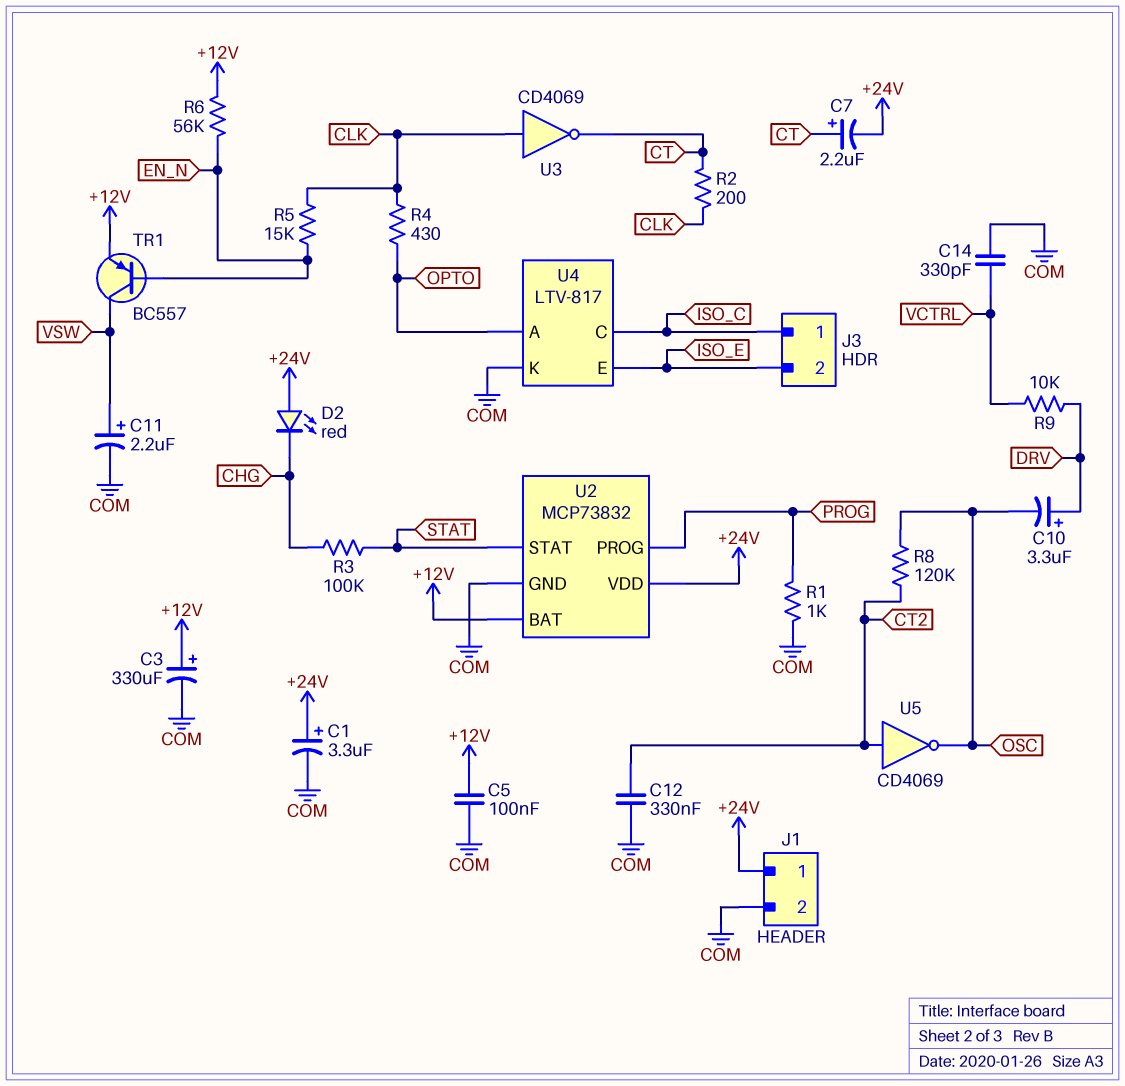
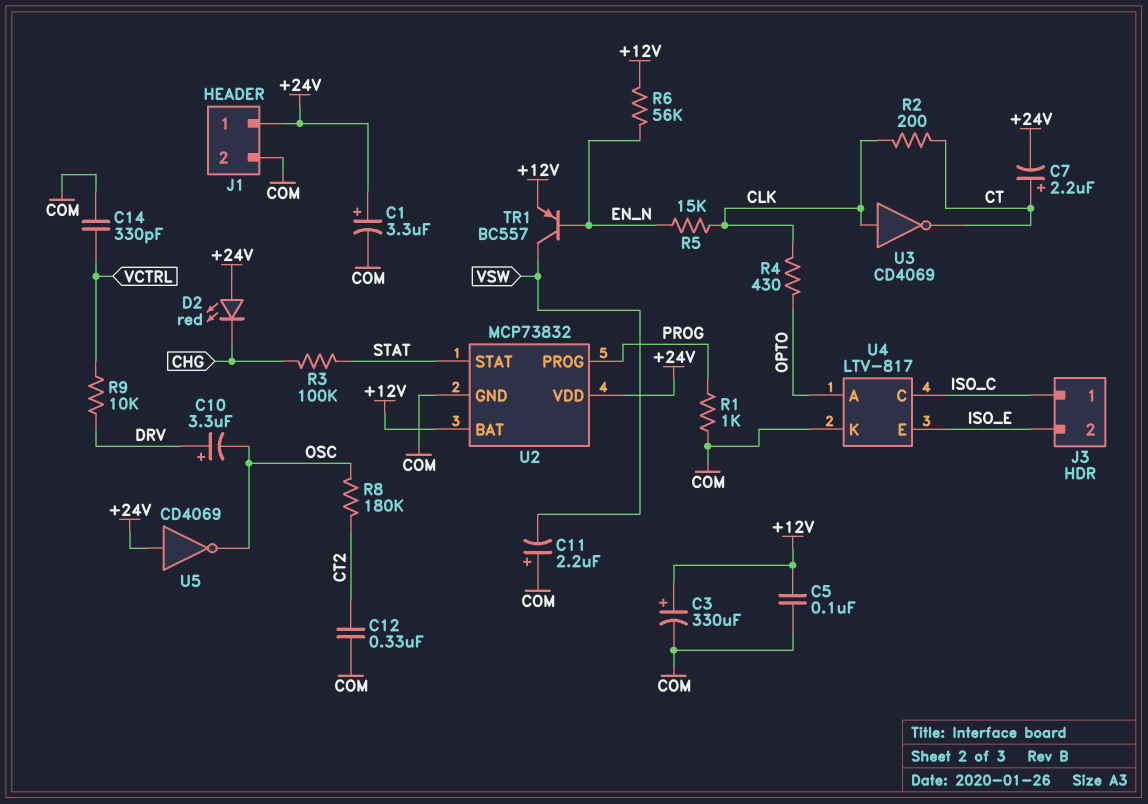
C11: 2.2uF (plus VSW, minus COM) -> 2.2uF (plus COM, minus VSW)
R8: 120k (CT2, OSC) -> 180k (CT2, OSC)
U5: NOT CD4069 (in CT2, out OSC) -> NOT CD4069 (in +24V, out OSC)

